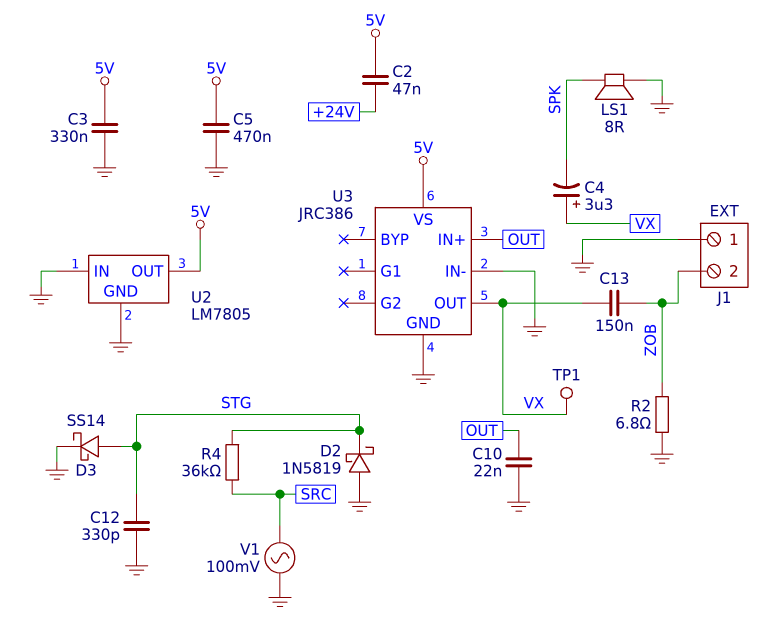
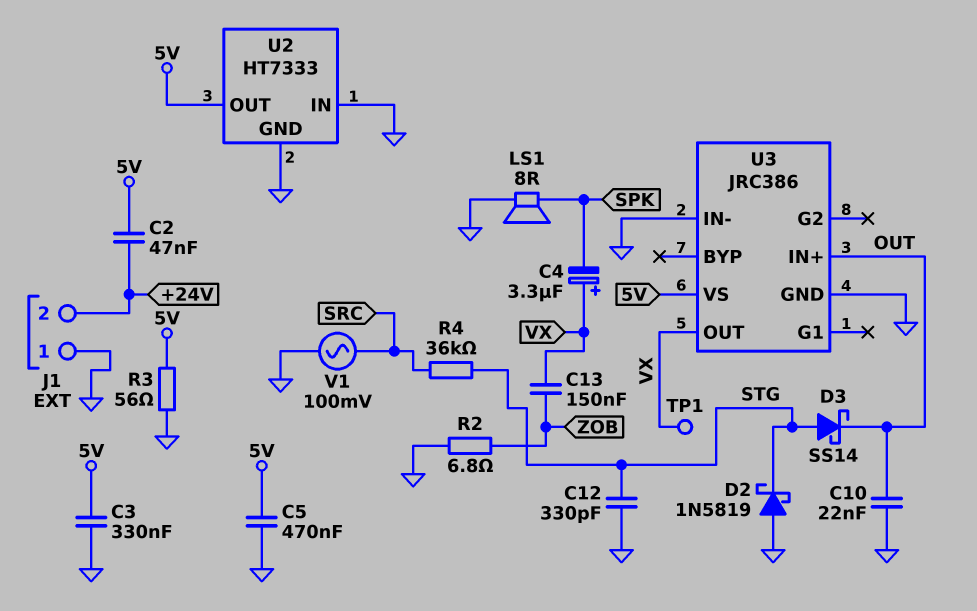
D3: schottky SS14 (A STG, K GND) -> schottky SS14 (A STG, K OUT)
J1 pin 2: ZOB -> +24V
R3: none -> 56 (5V, GND)
U2: LM7805 -> HT7333

